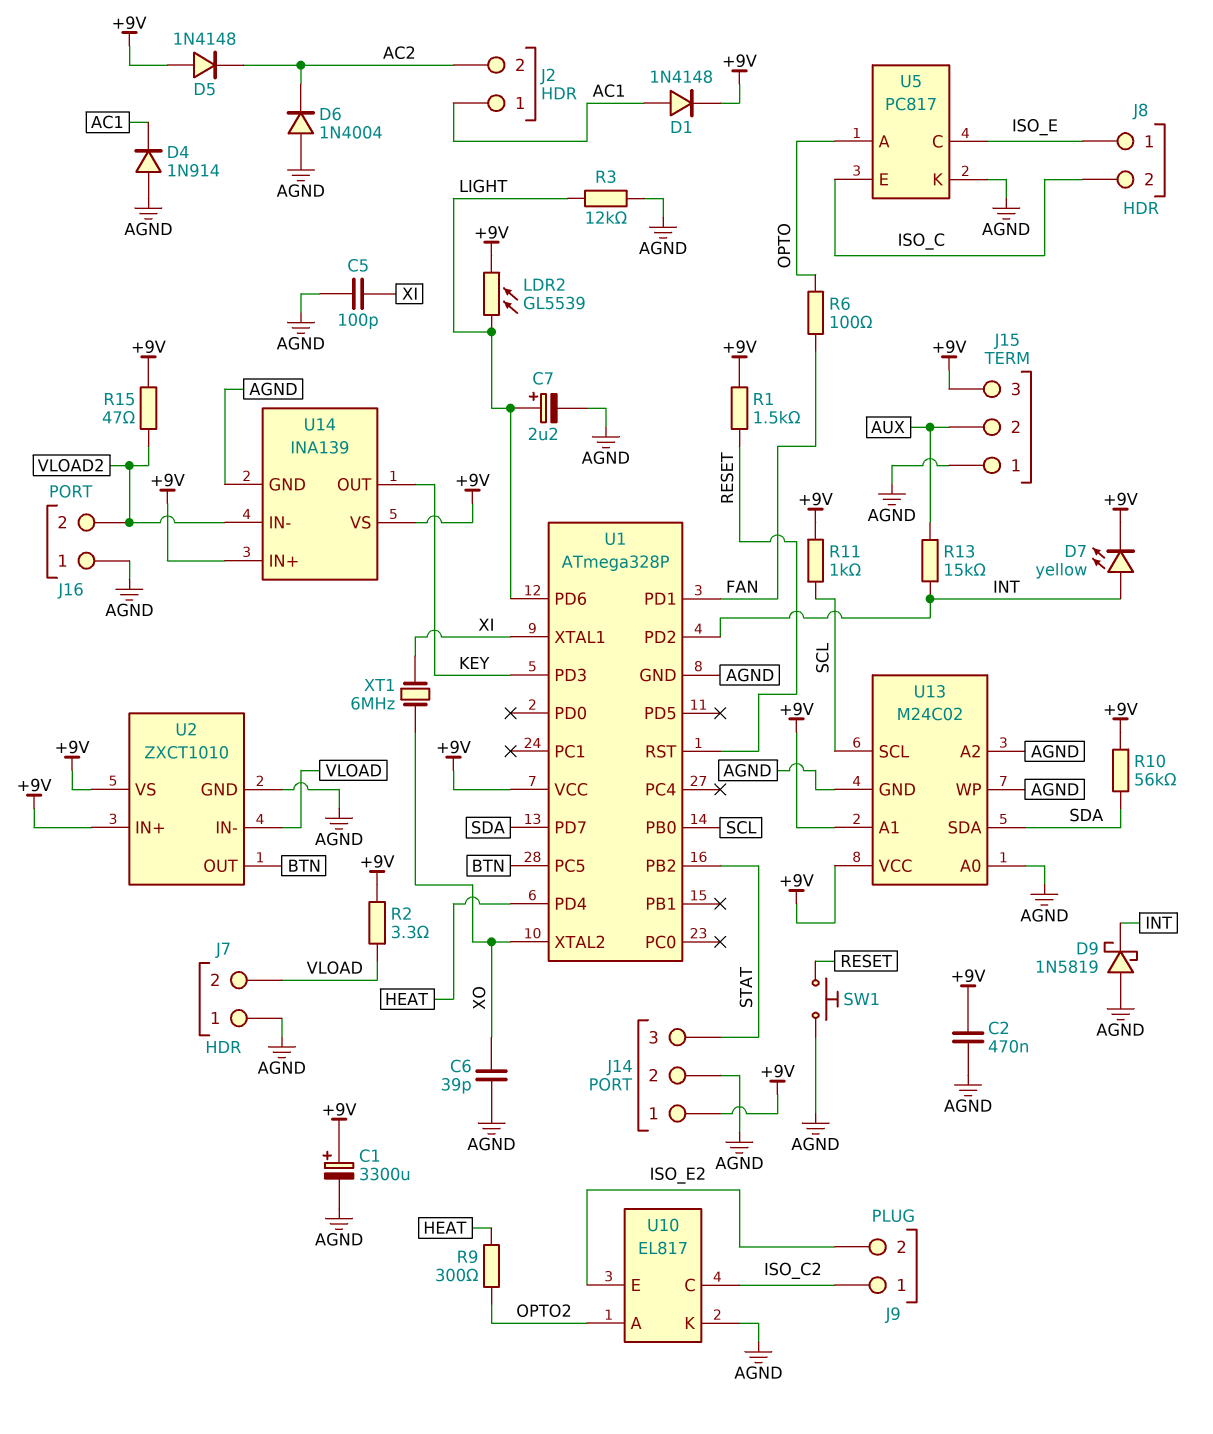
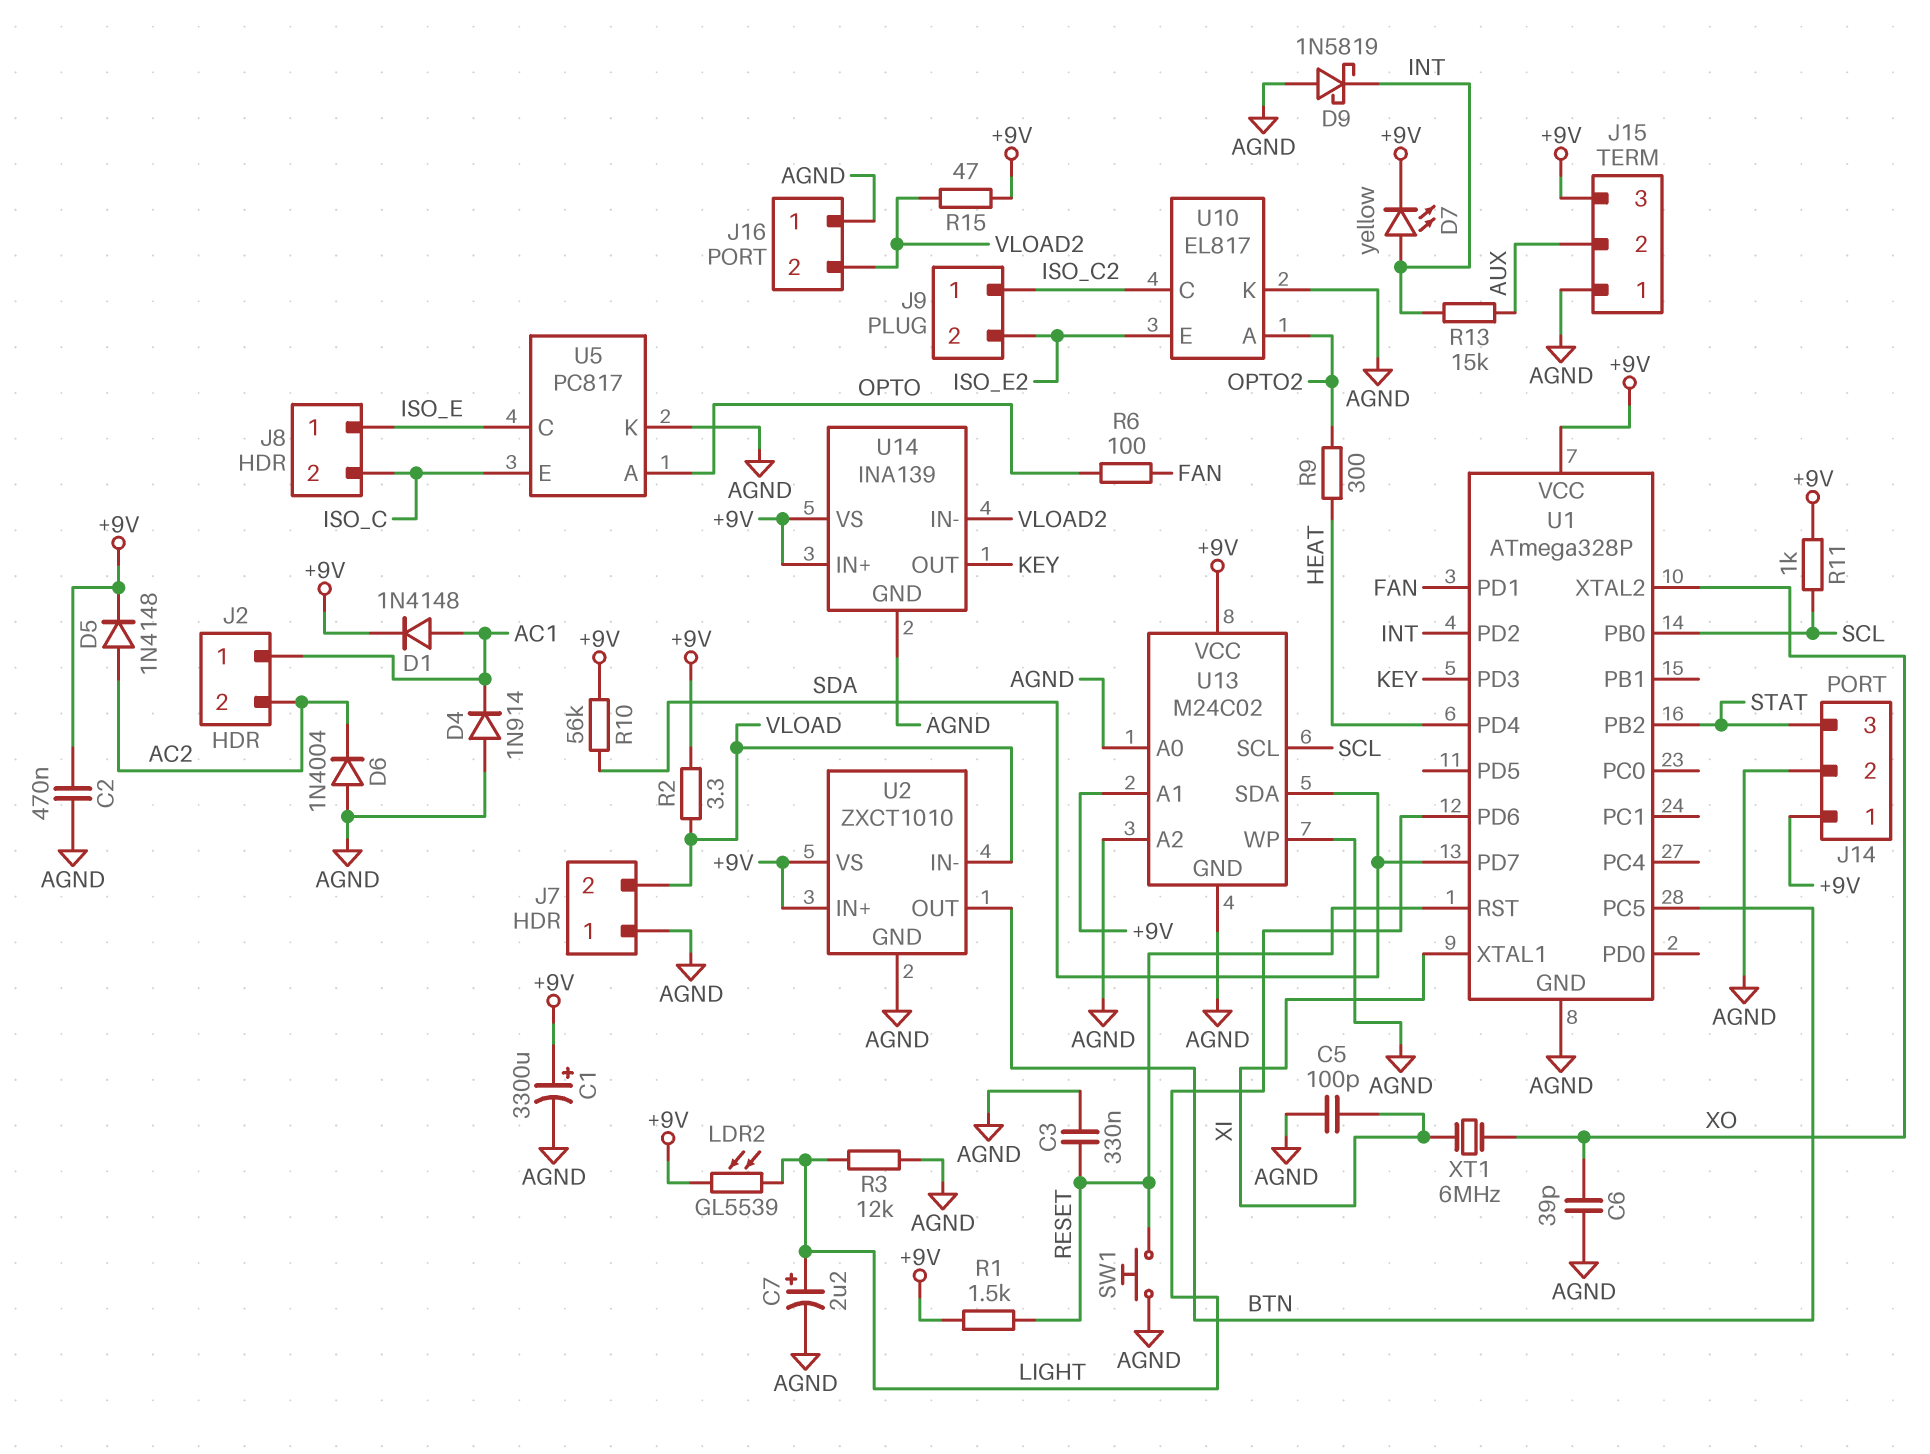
C3: none -> 330nF (AGND, RESET)
D5: diode 1N4148 (A +9V, K AC2) -> diode 1N4148 (A AC2, K +9V)

